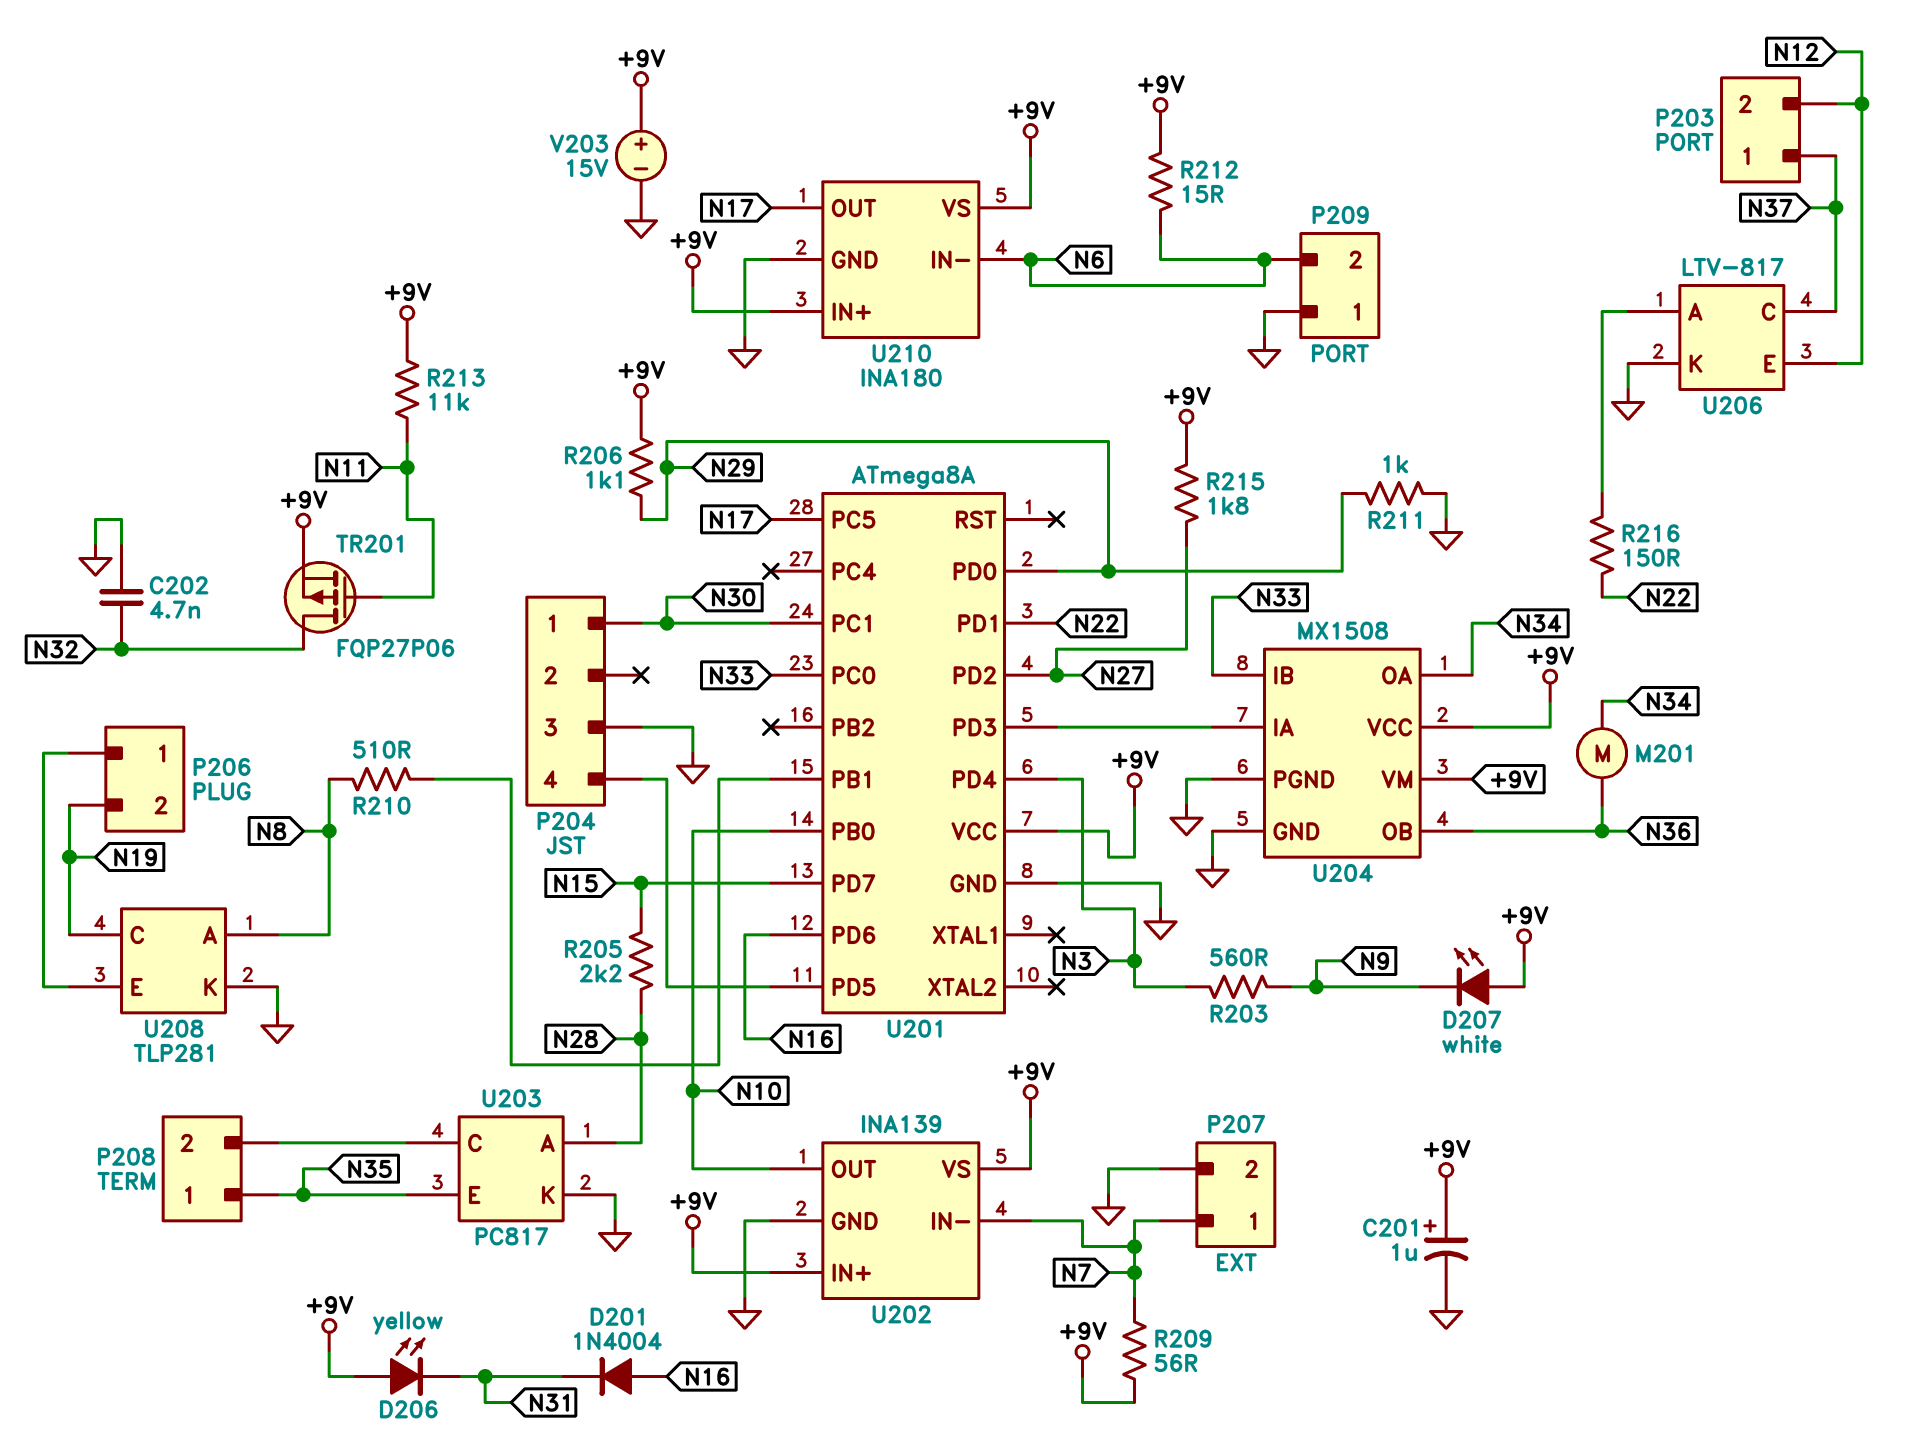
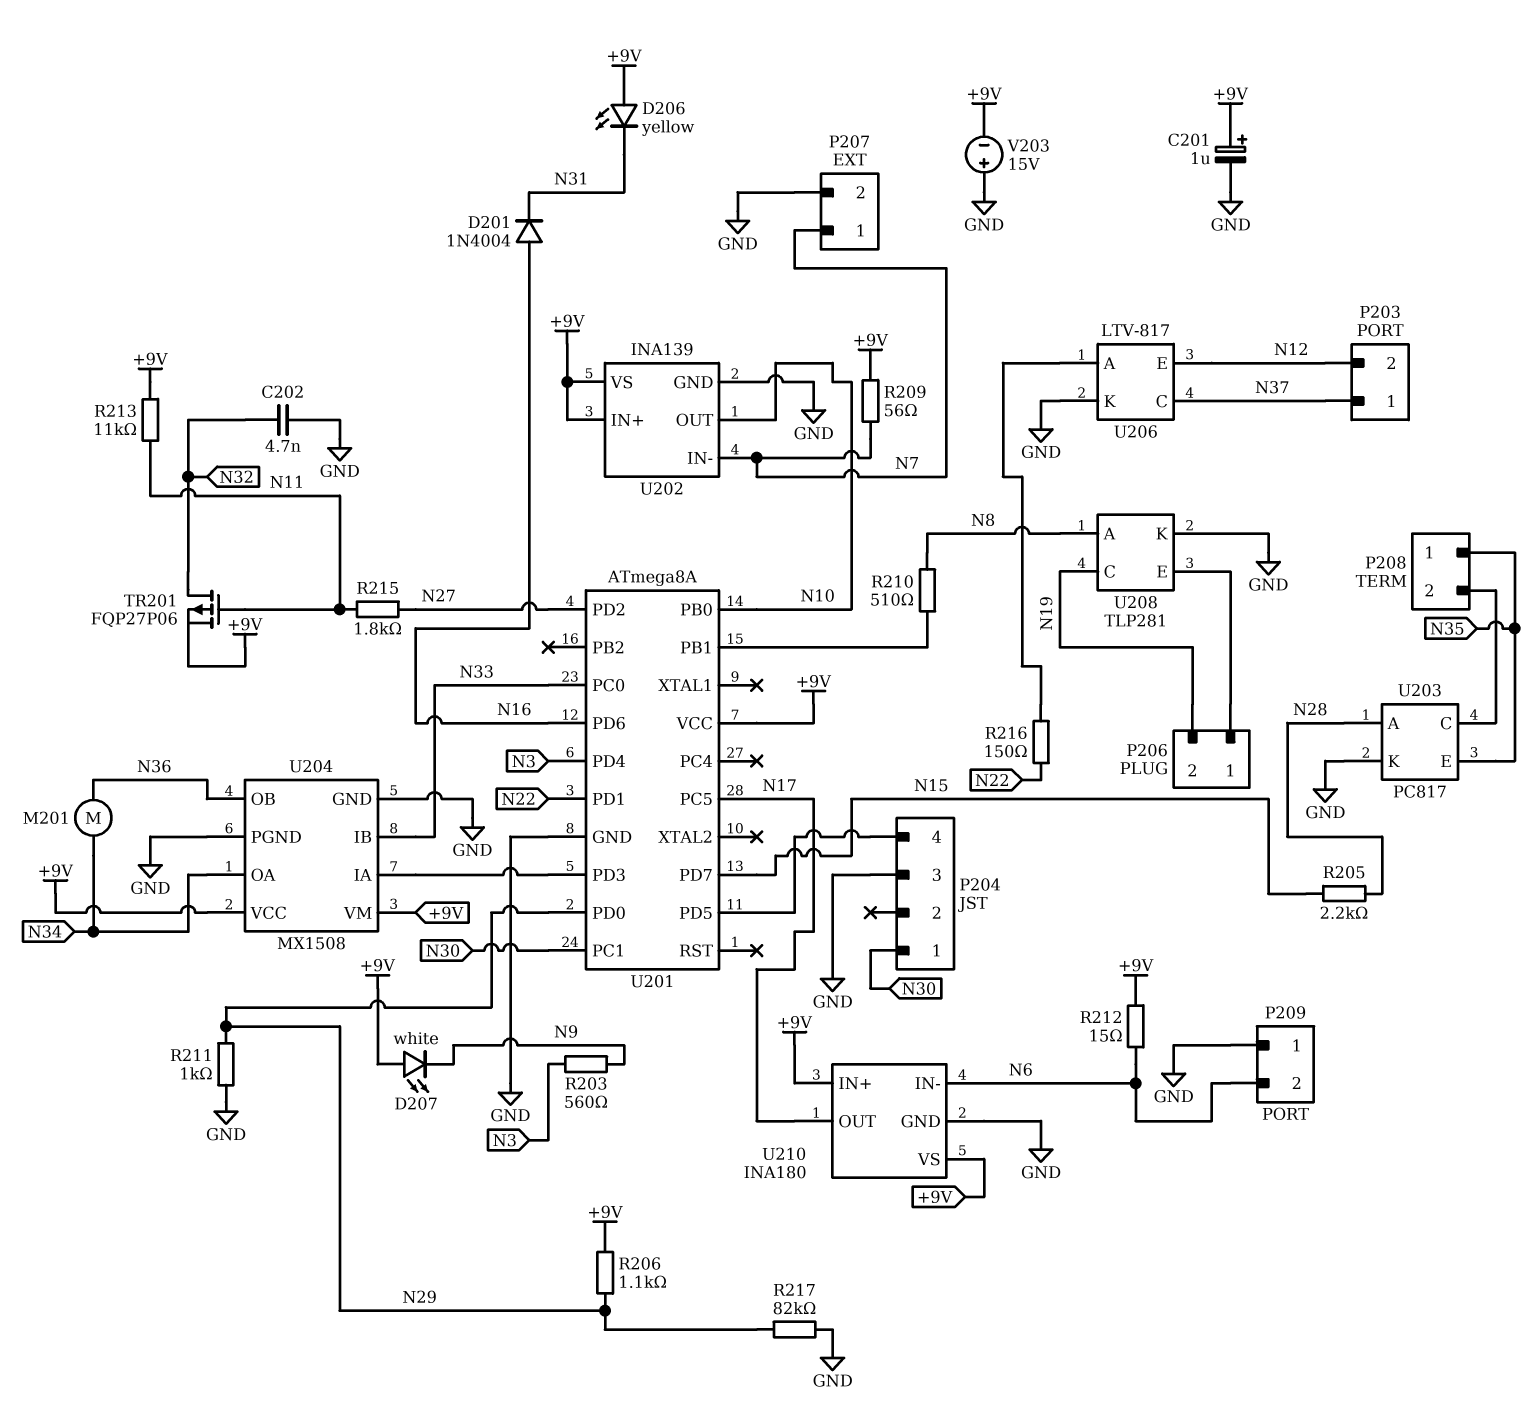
R215: 1.8k (+9V, N27) -> 1.8k (N11, N27)
R217: none -> 82k (GND, N29)
V203: 15V (plus +9V, minus GND) -> 15V (plus GND, minus +9V)

